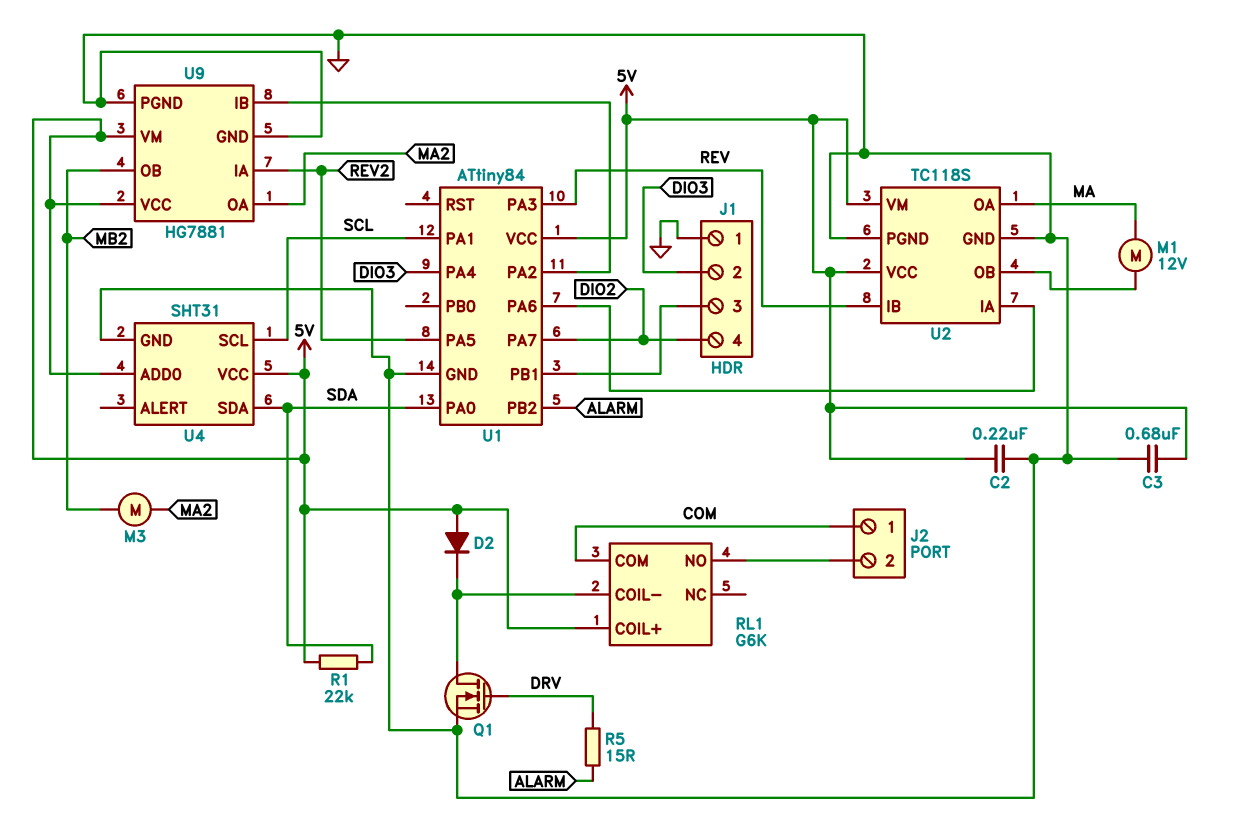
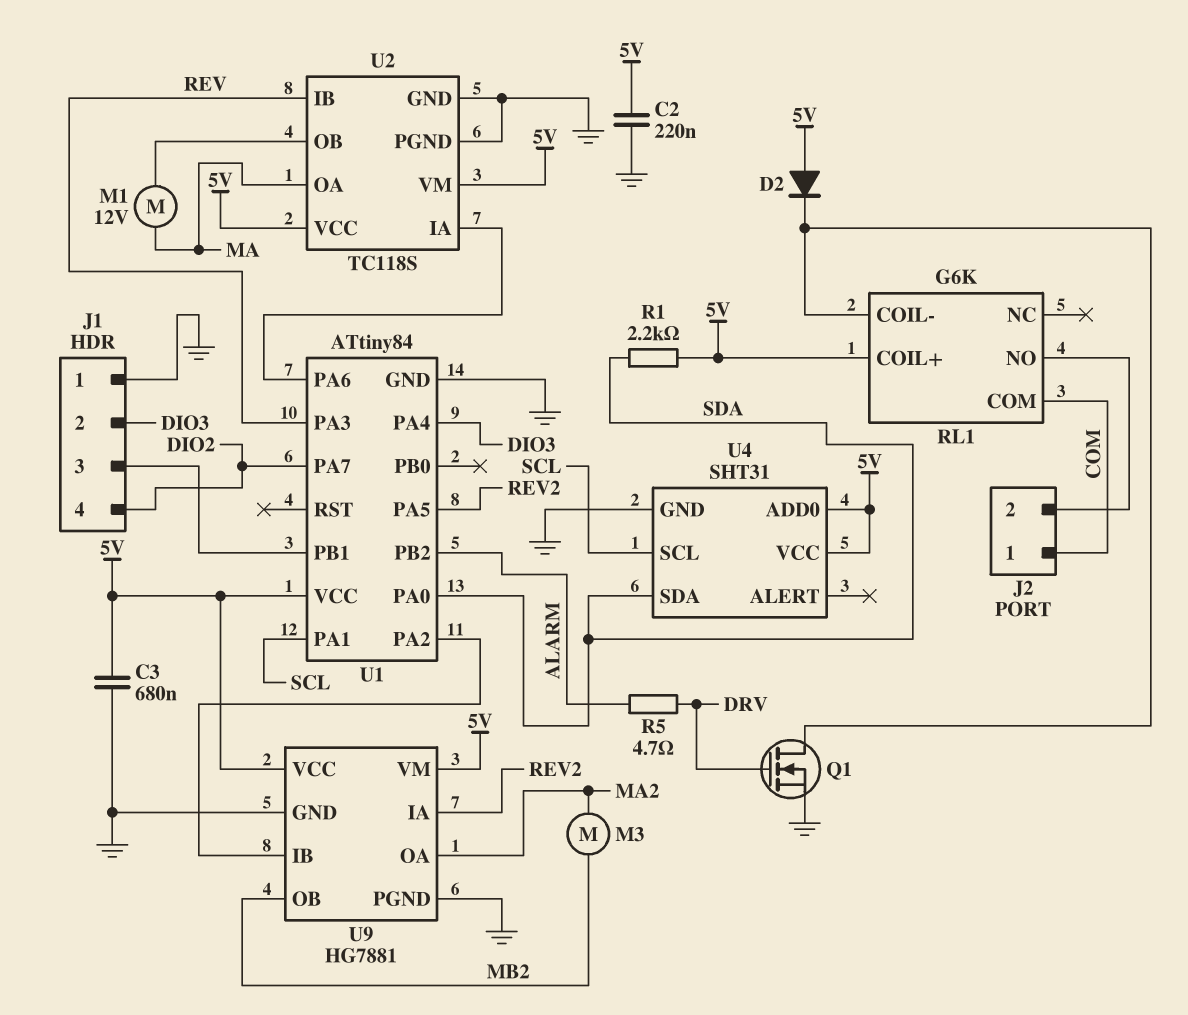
R1: 22k (5V, SDA) -> 2.2k (5V, SDA)
R5: 15 (ALARM, DRV) -> 4.7 (ALARM, DRV)

